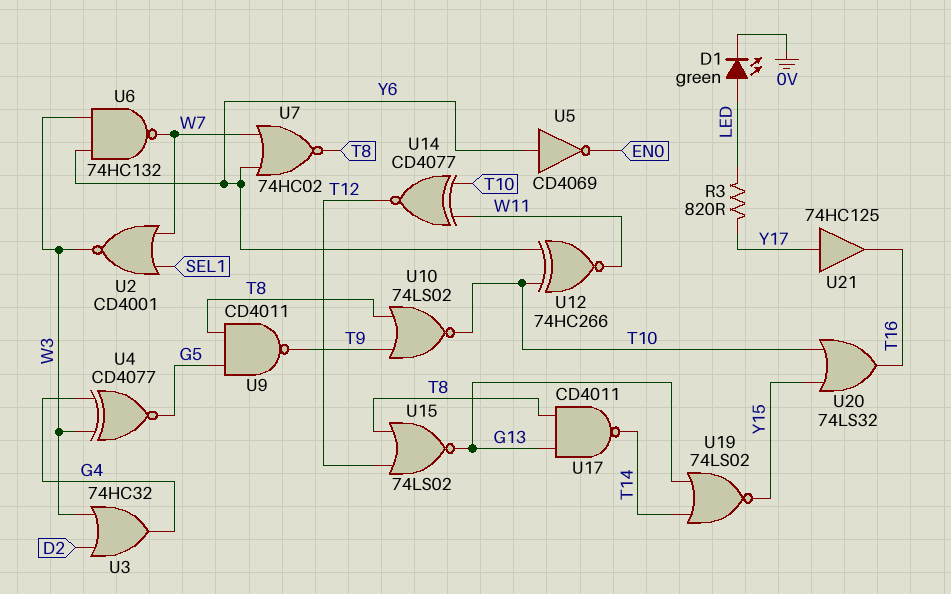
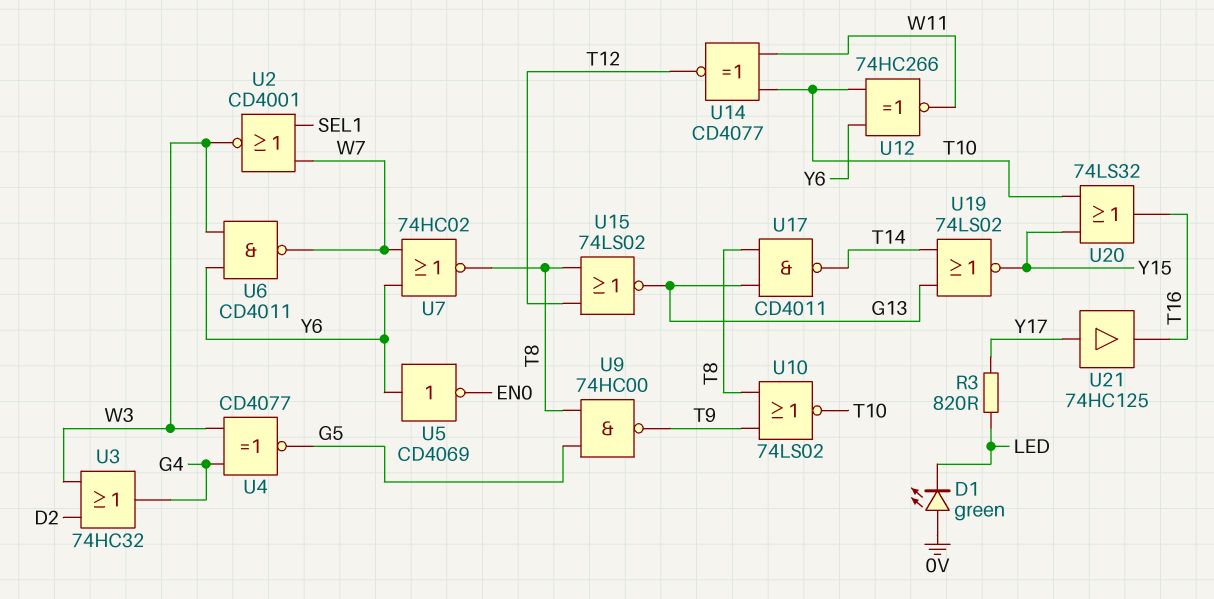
D1: LED green (A LED, K 0V) -> LED green (A 0V, K LED)
U6: NAND 74HC132 (in W3, in Y6, out W7) -> NAND CD4011 (in W3, in Y6, out W7)
U9: NAND CD4011 (in G5, in T8, out T9) -> NAND 74HC00 (in G5, in T8, out T9)

